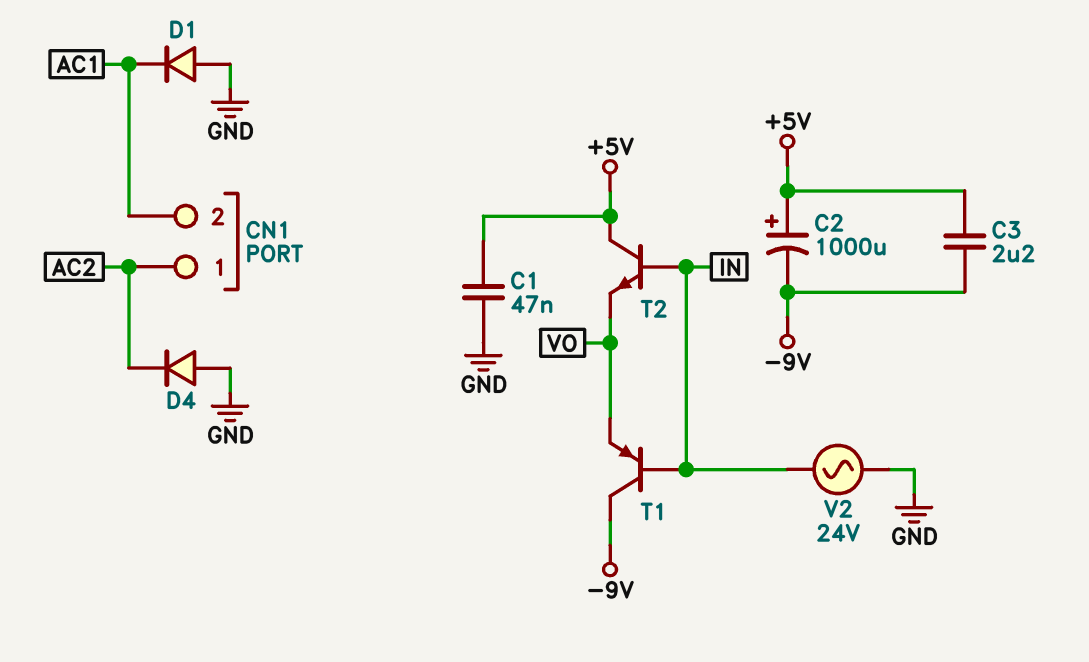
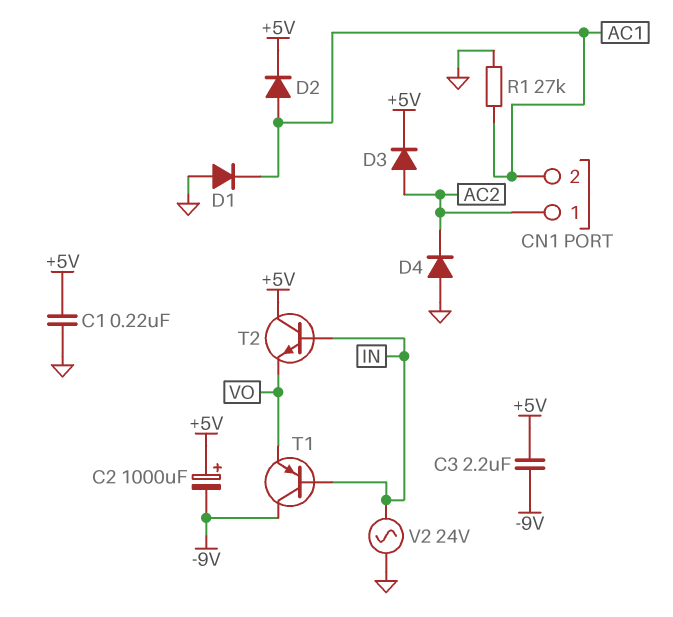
C1: 47nF (+5V, GND) -> 220nF (+5V, GND)
D2: none -> diode (A AC1, K +5V)
D3: none -> diode (A AC2, K +5V)
R1: none -> 27k (AC1, GND)

